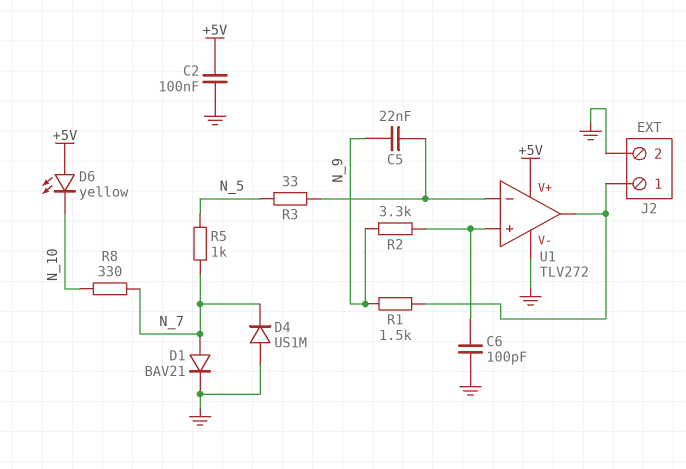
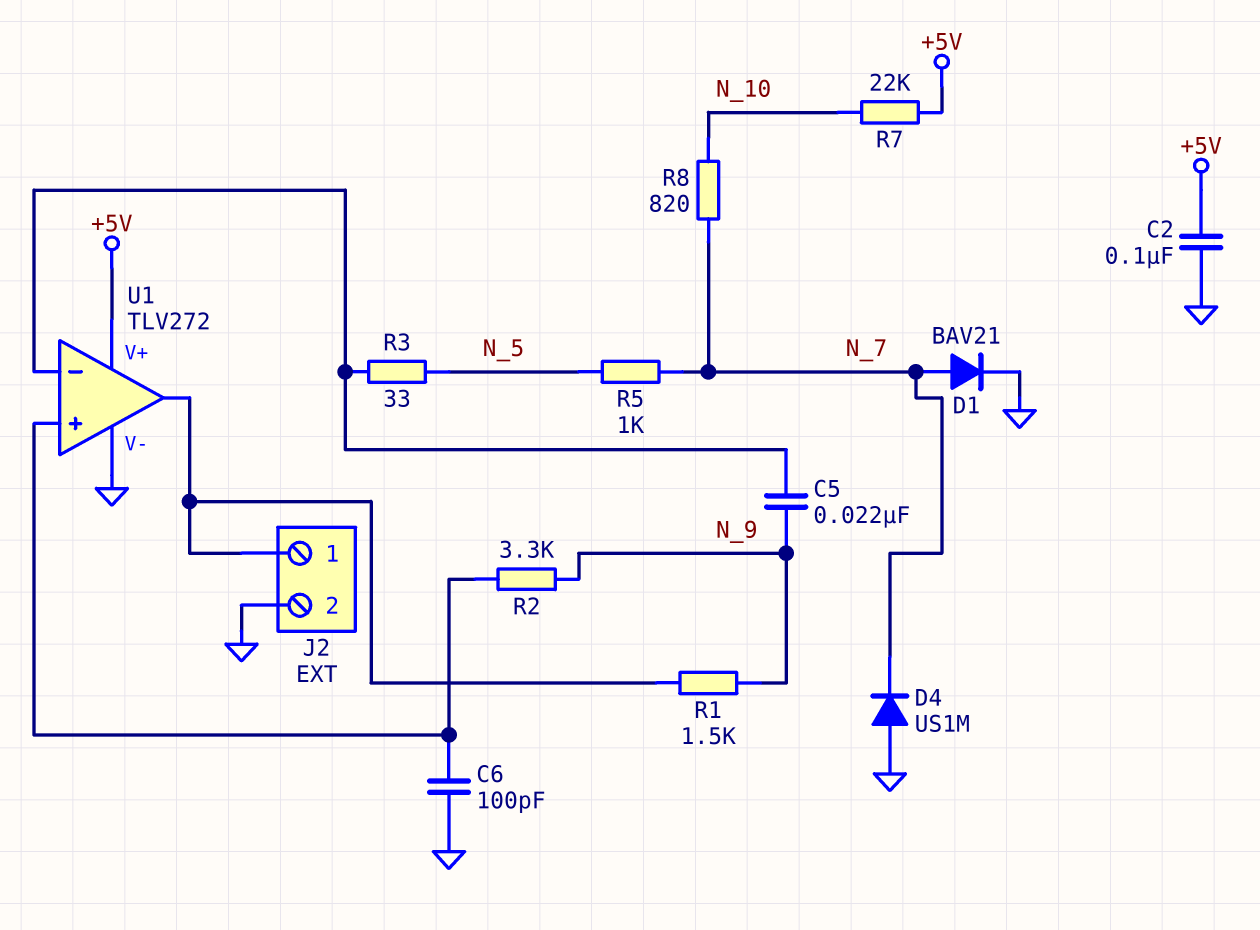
D6: LED yellow (A +5V, K N_10) -> none
R7: none -> 22k (+5V, N_10)
R8: 330 (N_7, N_10) -> 820 (N_7, N_10)

